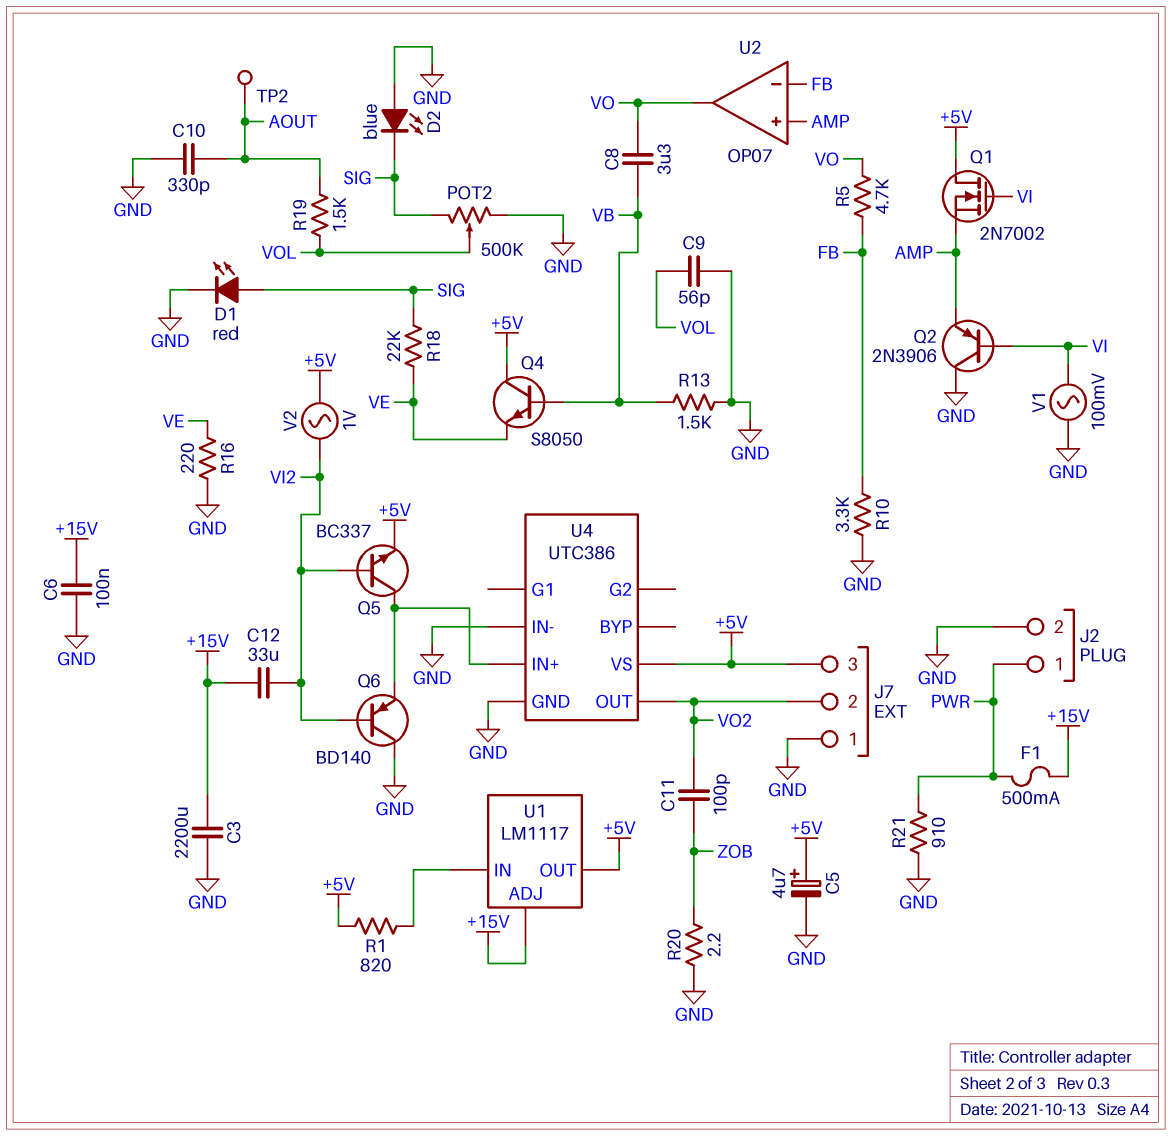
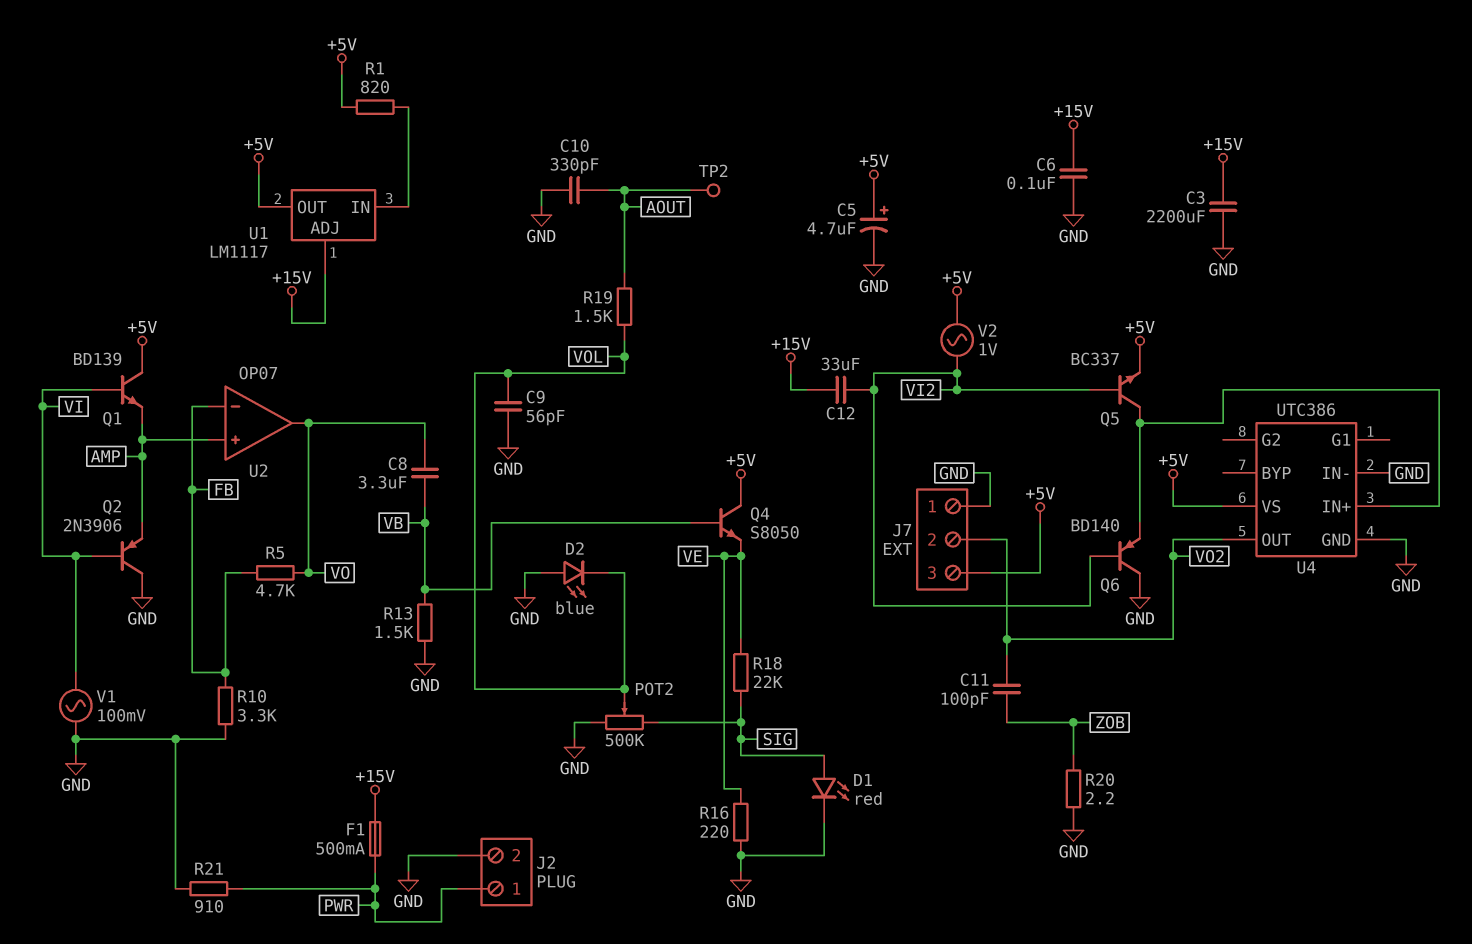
D2: LED blue (A GND, K SIG) -> LED blue (A GND, K VOL)
Q1: NMOS 2N7002 (G VI, D +5V, S AMP) -> NPN BD139 (B VI, C +5V, E AMP)

